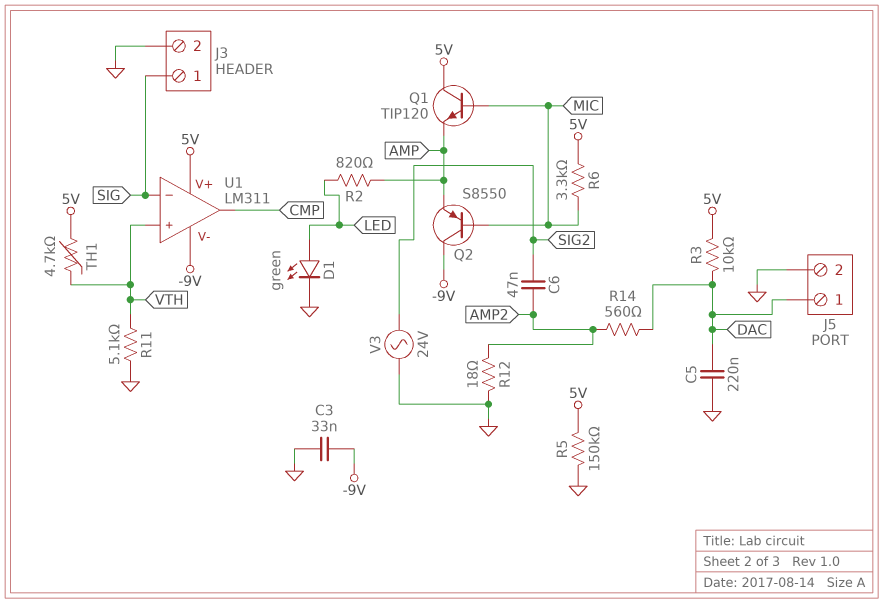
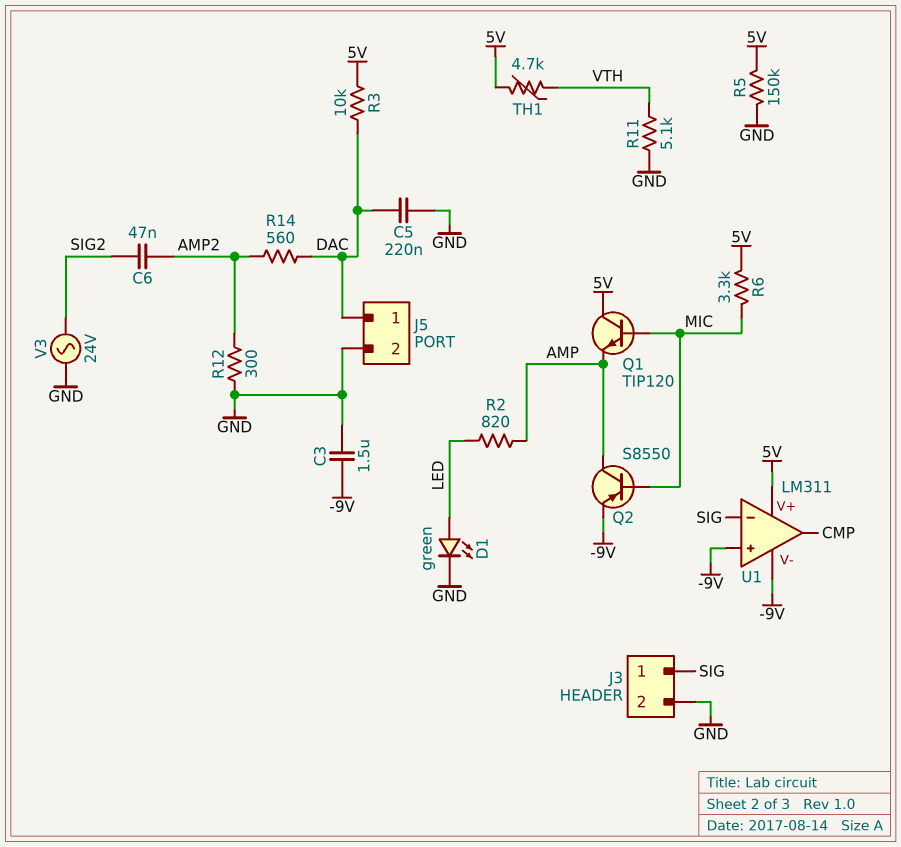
C3: 33nF (-9V, GND) -> 1.5uF (-9V, GND)
Q2: PNP S8550 (B MIC, C -9V, E AMP) -> PNP S8550 (B MIC, C AMP, E -9V)
R12: 18 (AMP2, GND) -> 300 (AMP2, GND)
U1 pin in+: VTH -> -9V

